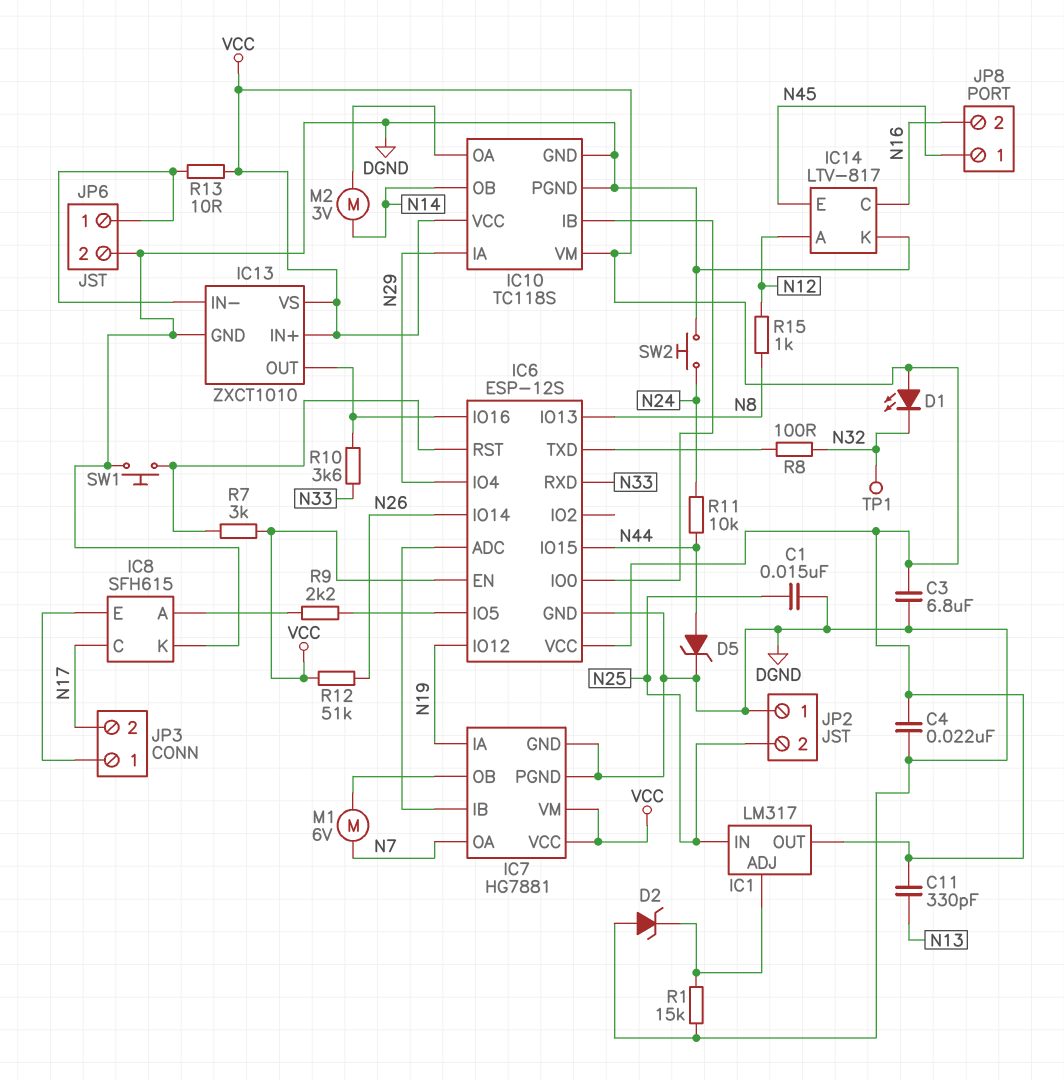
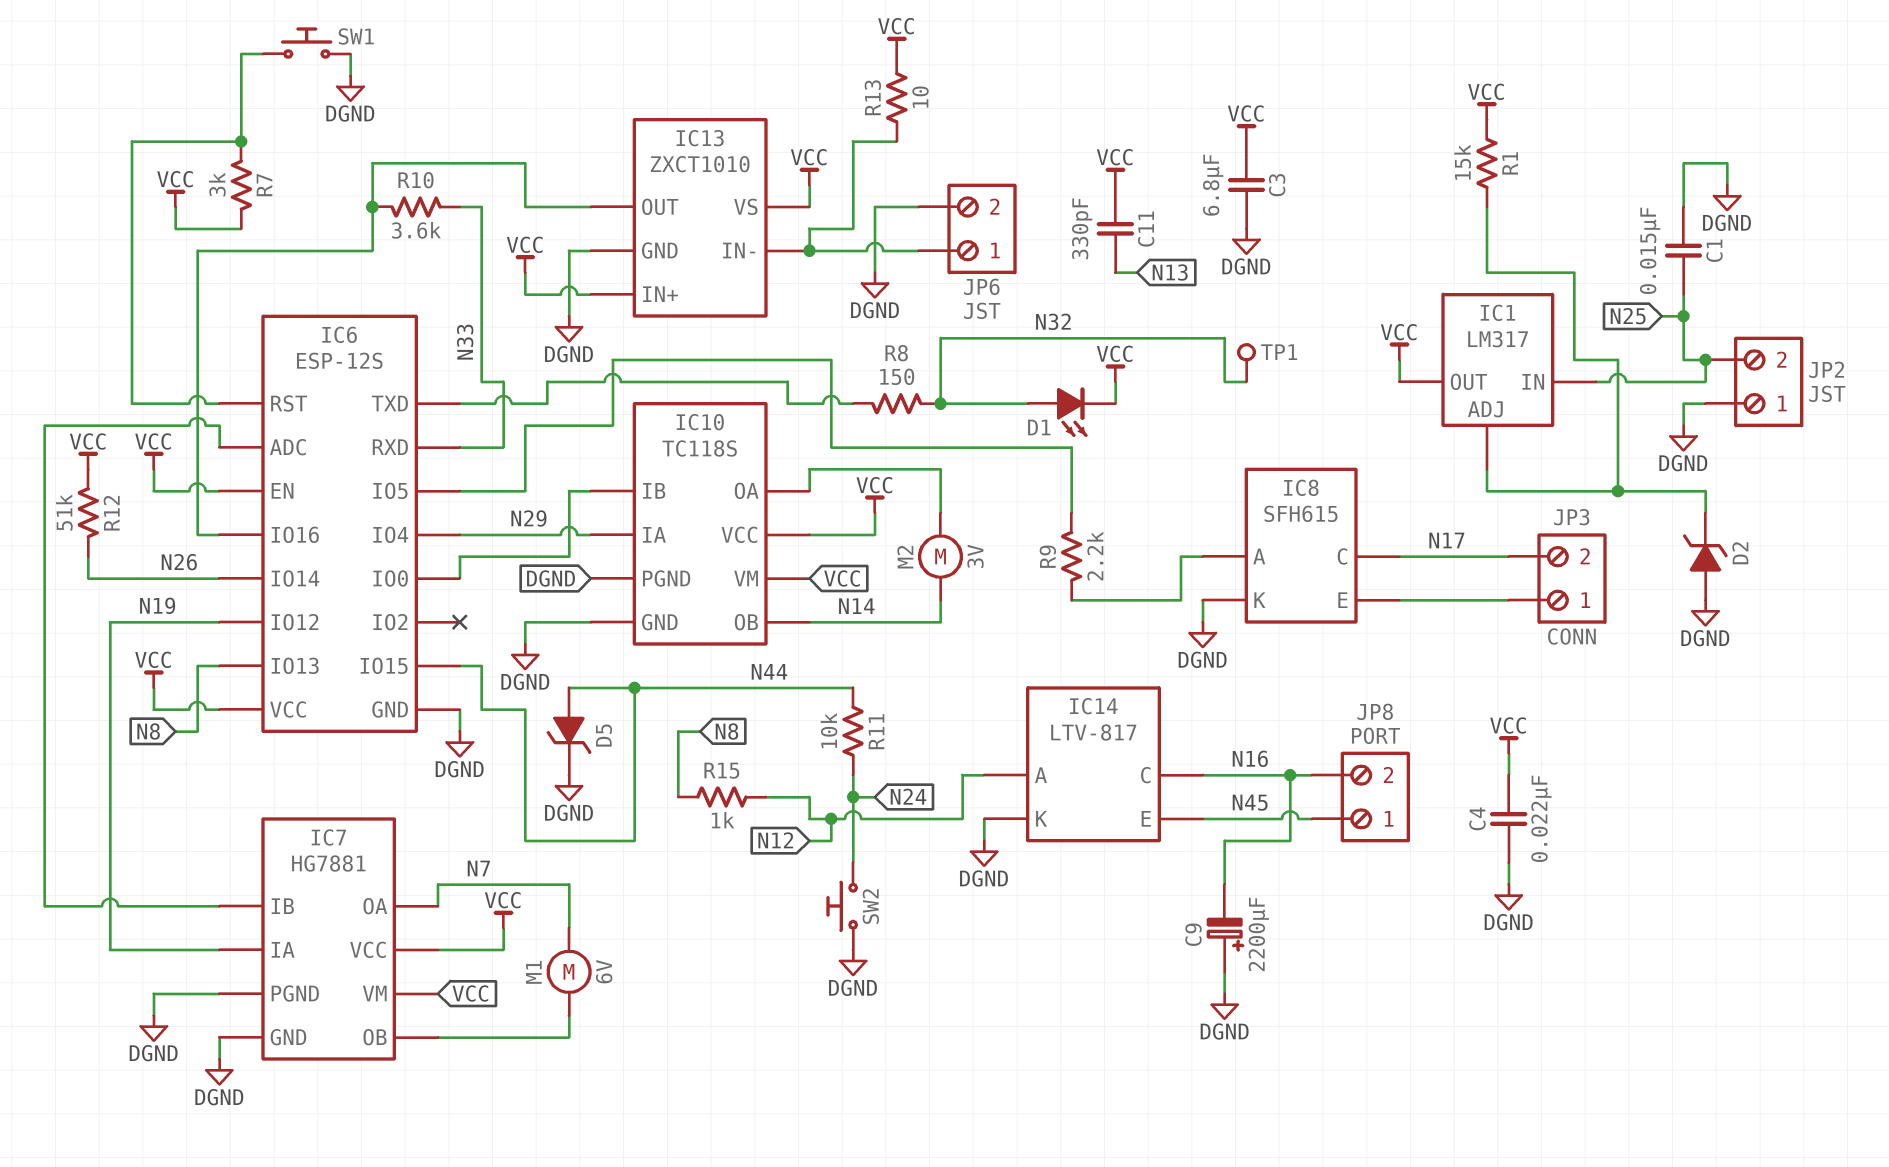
C9: none -> 2200uF (plus DGND, minus N16)
D1: LED (A VCC, K N32) -> LED (A N32, K VCC)
R1: 15k (DGND, IC1/ADJ) -> 15k (IC1/ADJ, VCC)
R8: 100 (IC6/TXD, N32) -> 150 (IC6/TXD, N32)

